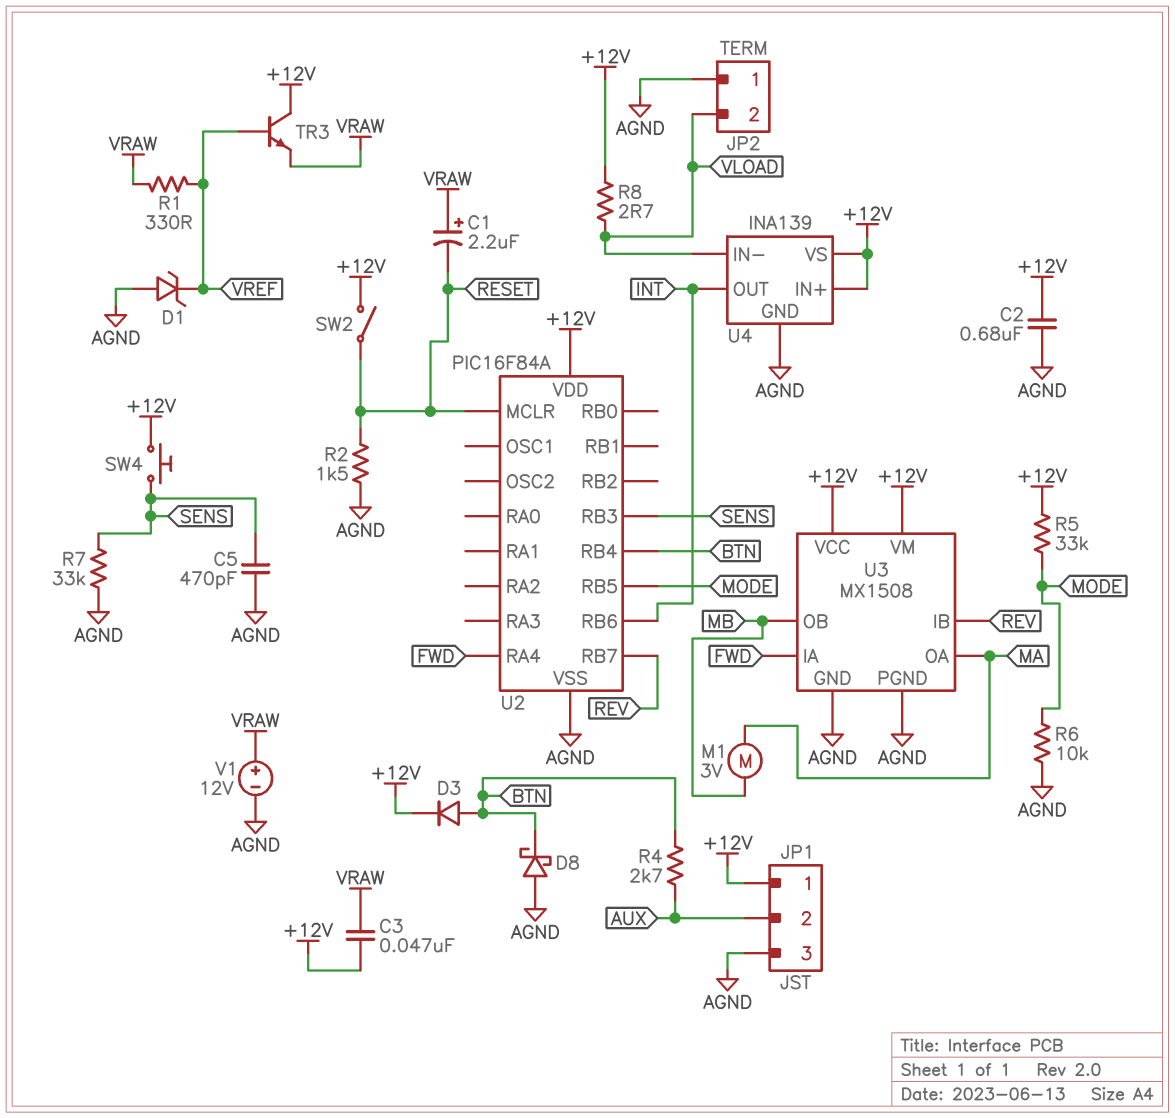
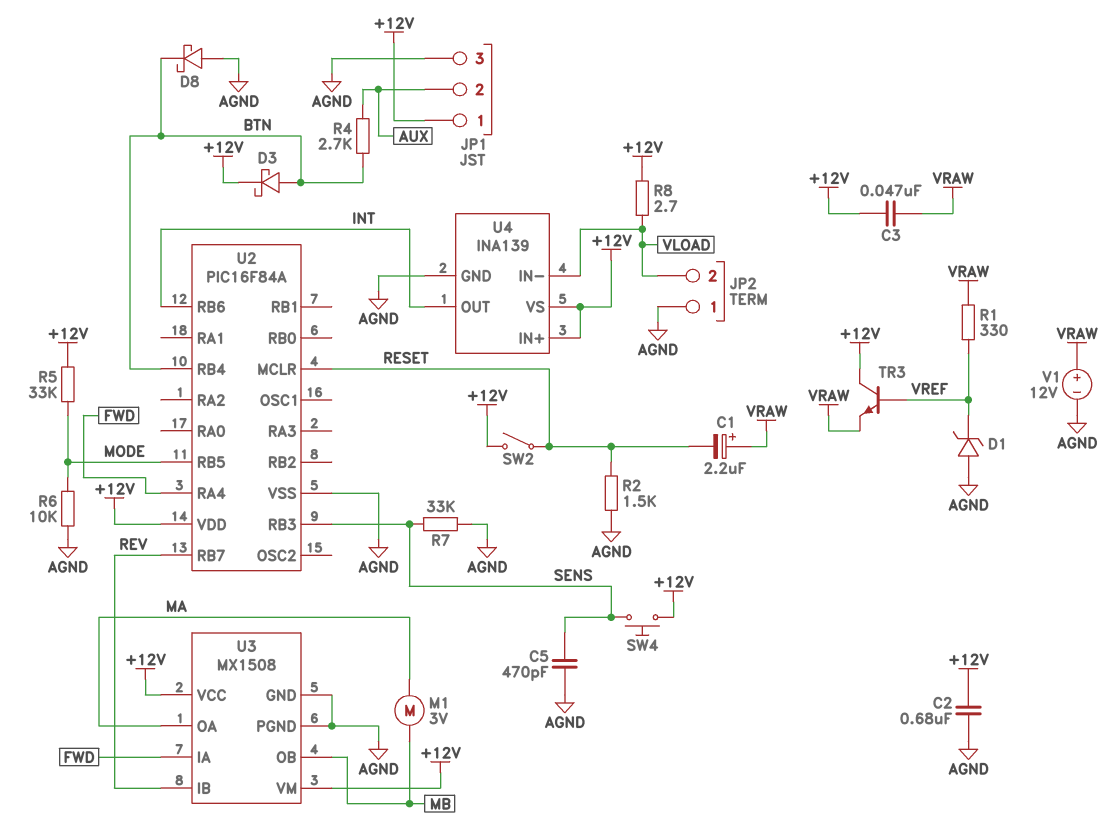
D3: diode (A BTN, K +12V) -> schottky (A BTN, K +12V)

